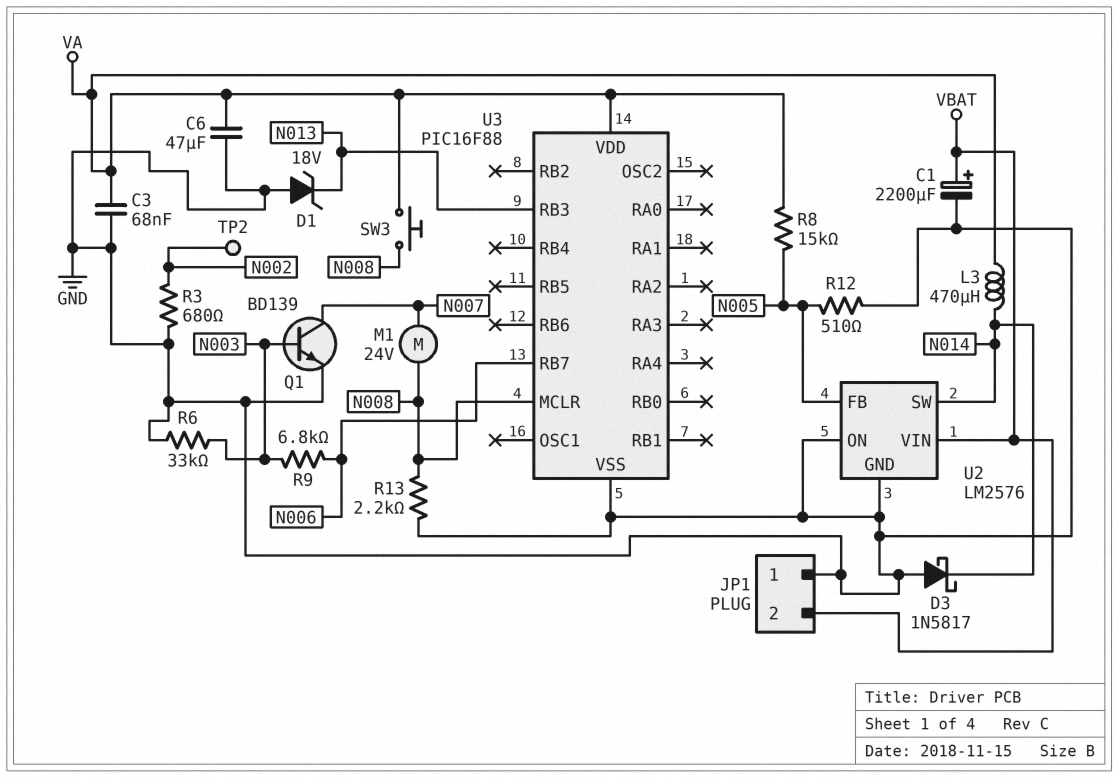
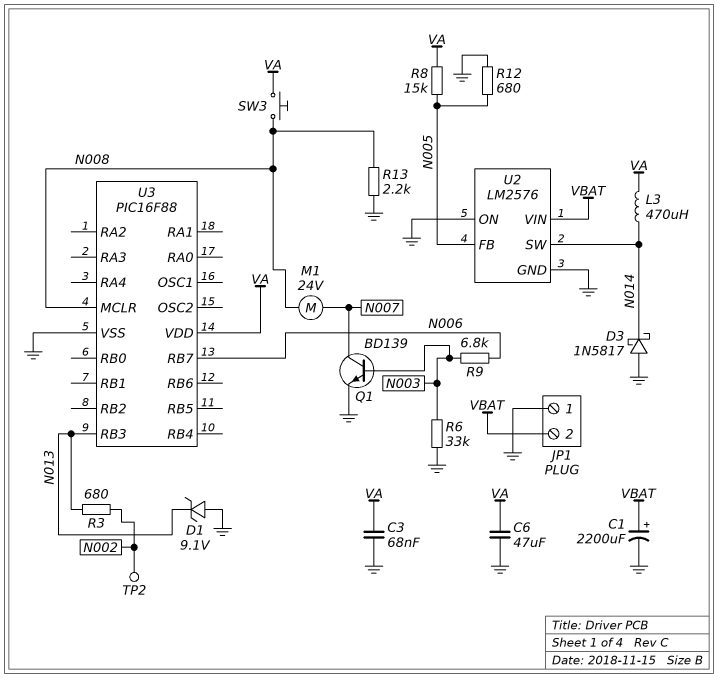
D1: zener 18V (A GND, K N013) -> zener 9.1V (A GND, K N013)
R3: 680 (GND, N002) -> 680 (N002, N013)
R12: 510 (GND, N005) -> 680 (GND, N005)

